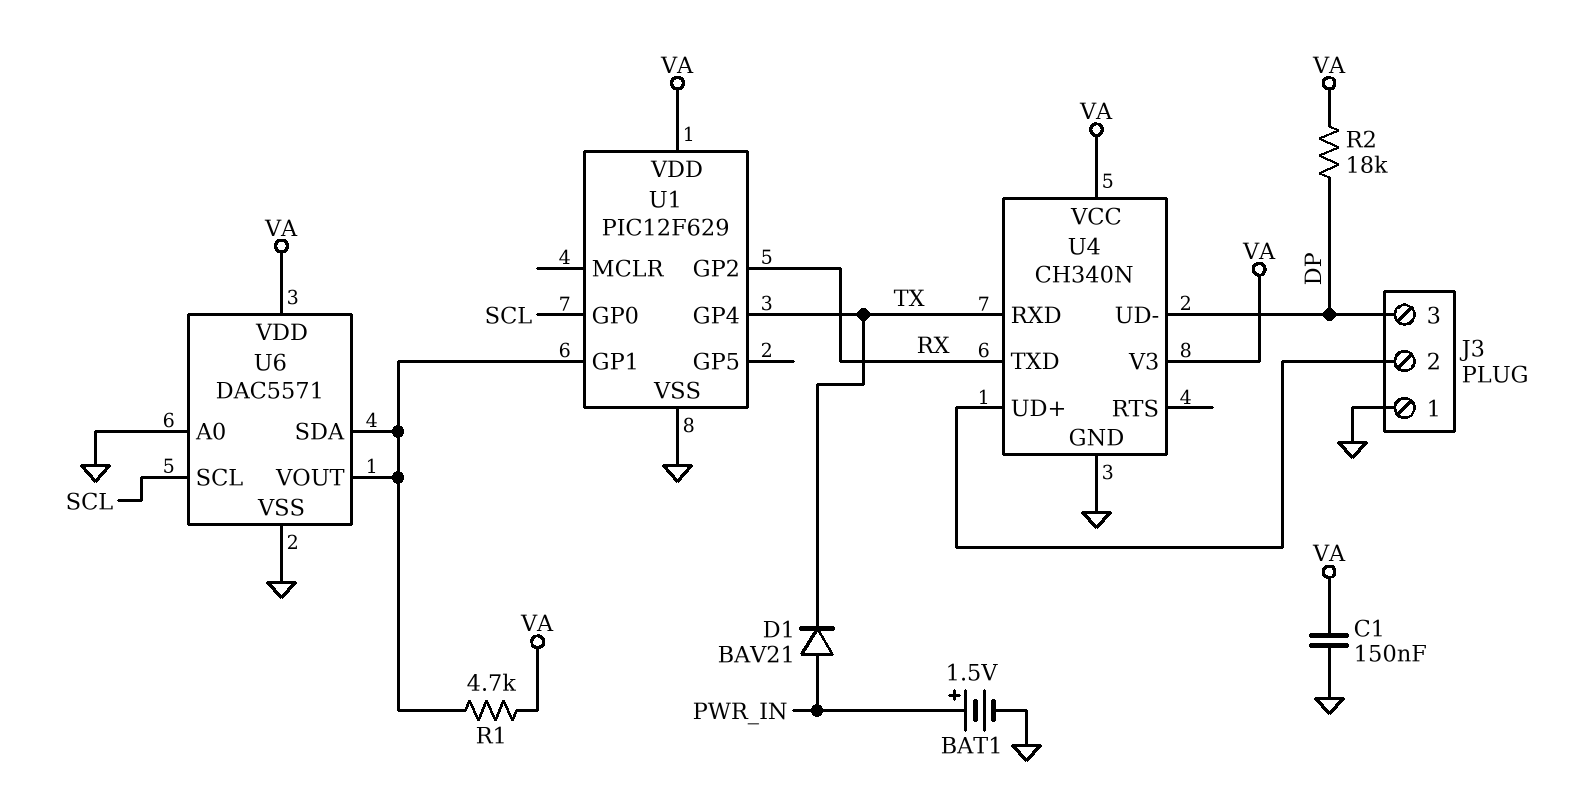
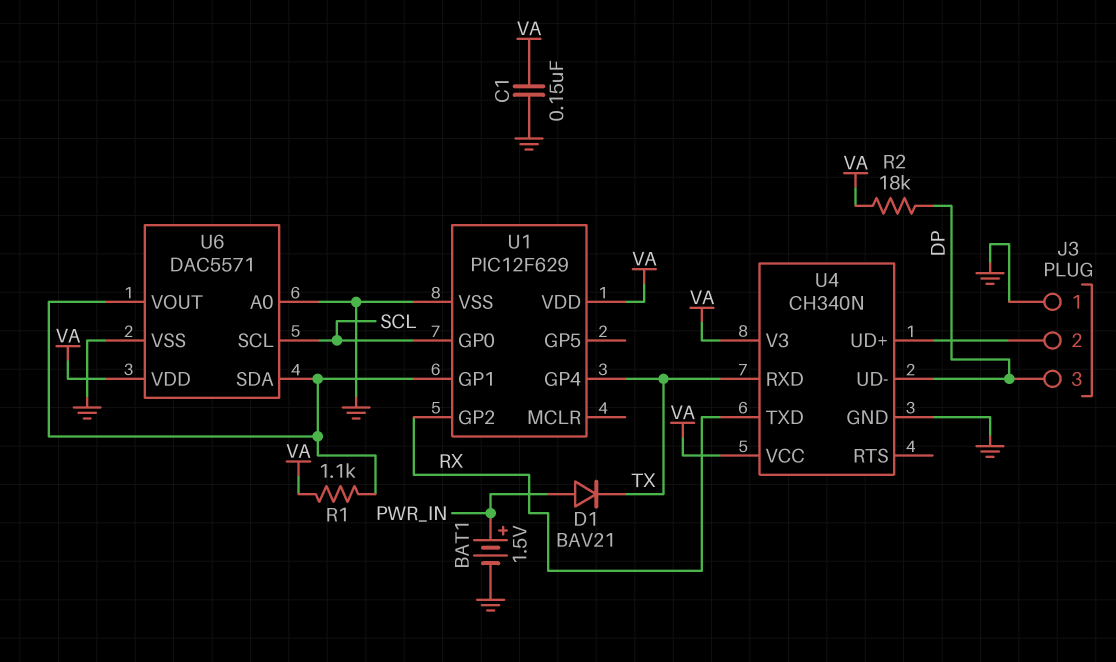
R1: 4.7k (U1/GP1, VA) -> 1.1k (U1/GP1, VA)

